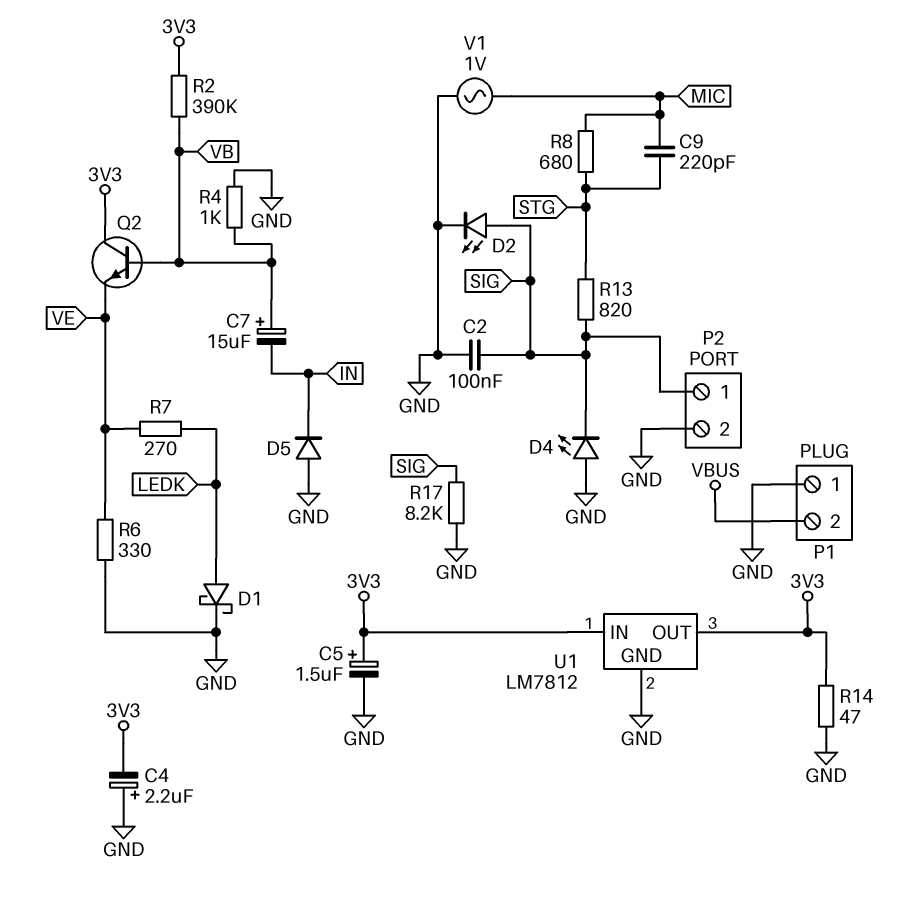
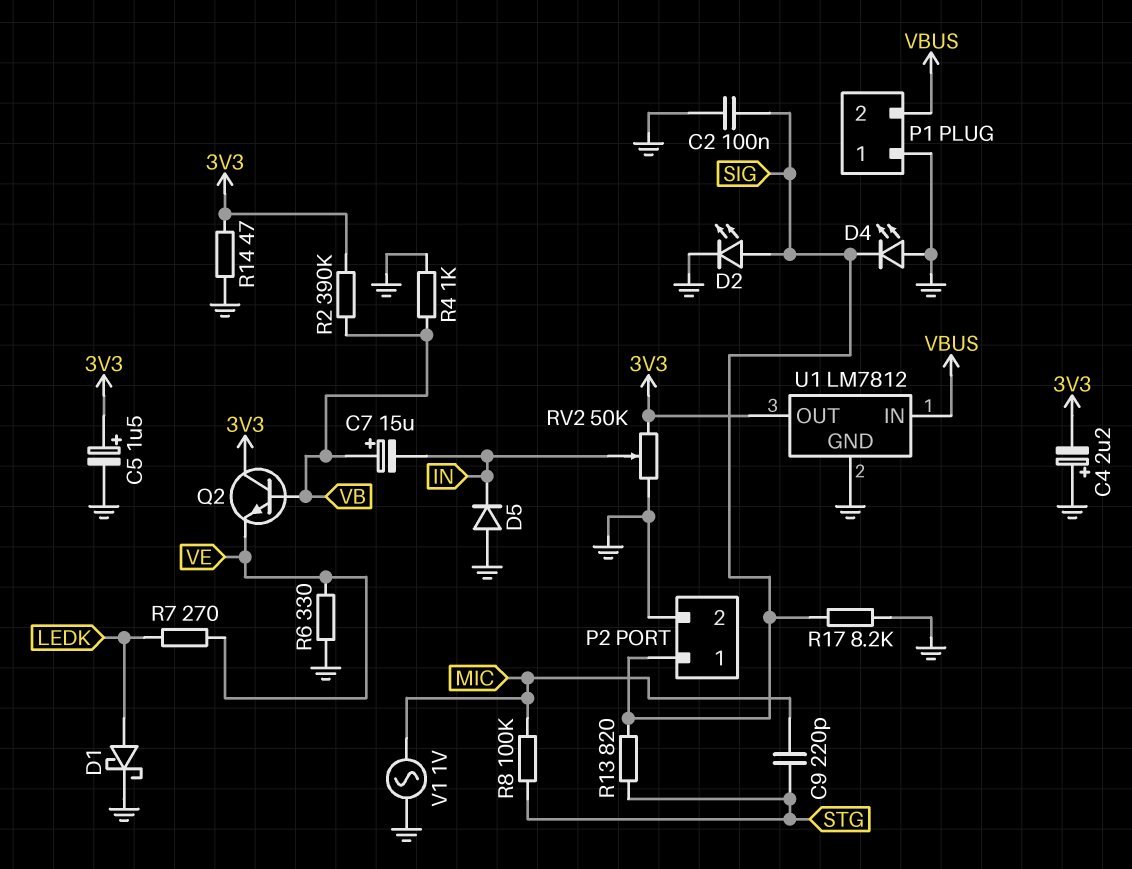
R8: 680 (MIC, STG) -> 100k (MIC, STG)
RV2: none -> 50k (3V3, GND, wiper IN)
U1 pin IN: 3V3 -> VBUS

